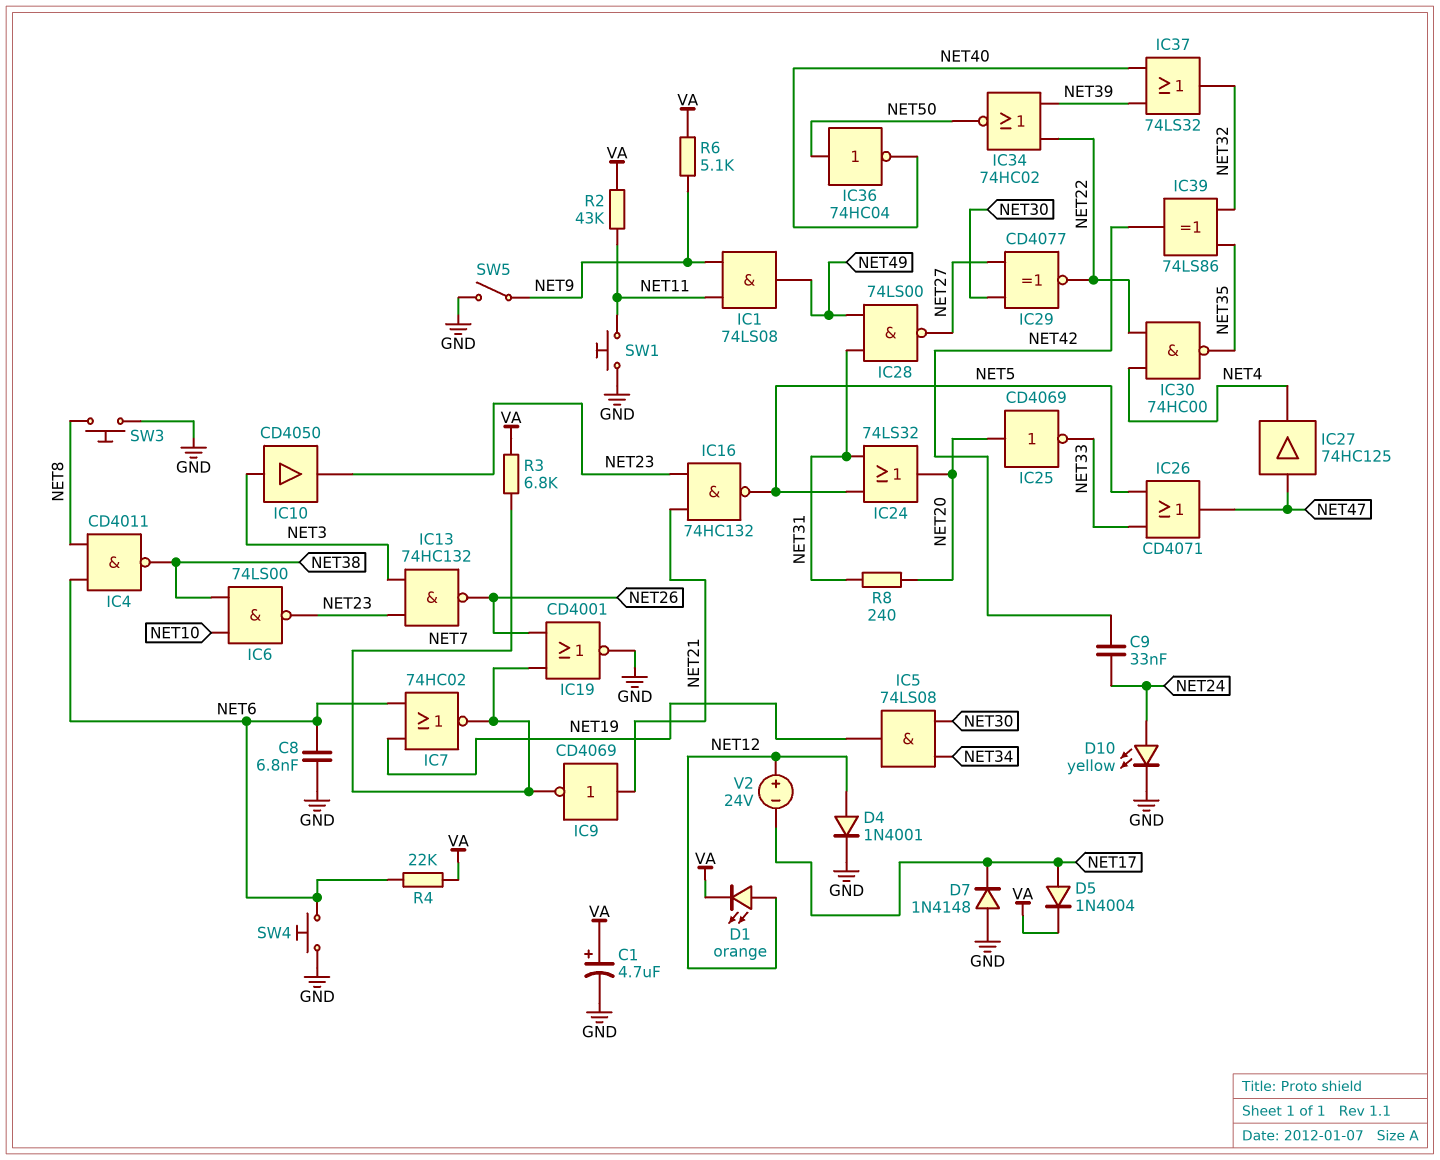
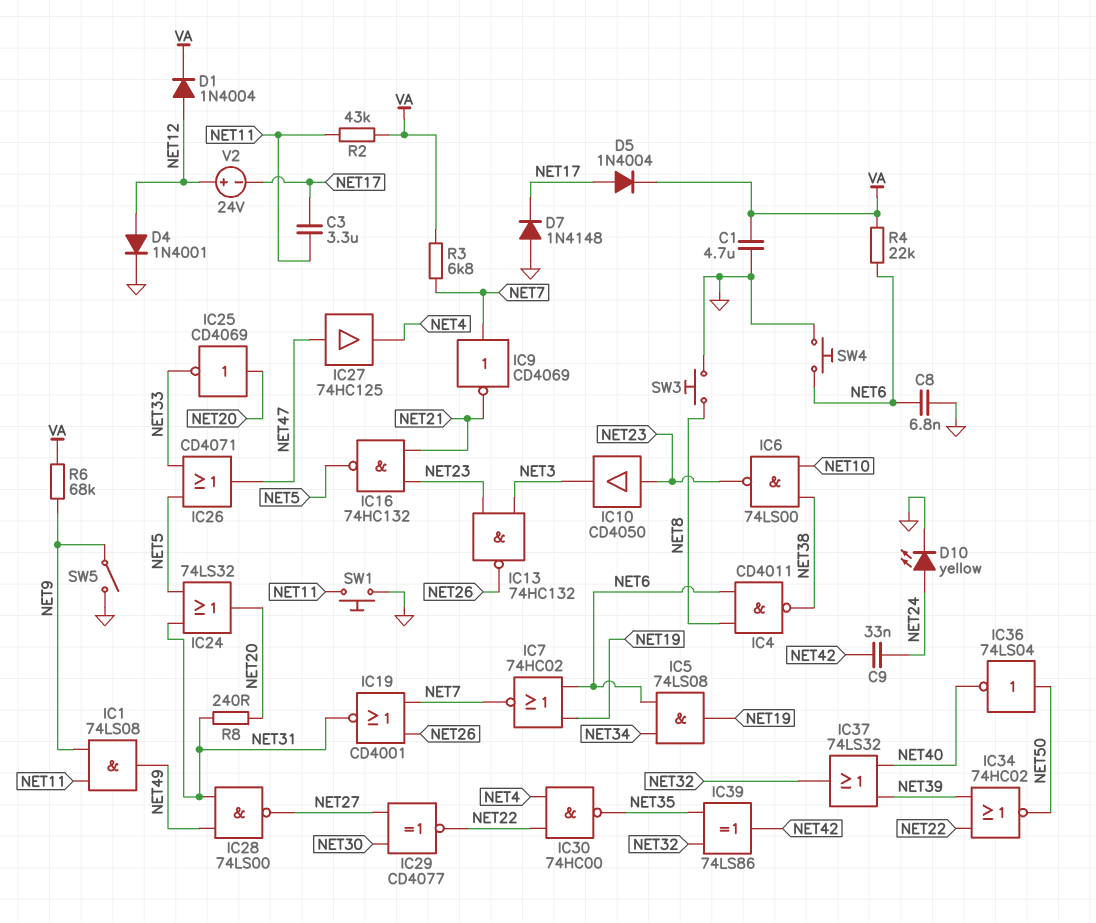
C1: 4.7uF (plus VA, minus GND) -> 4.7uF (GND, VA)
C3: none -> 3.3uF (NET11, NET17)
D1: LED orange (A NET12, K VA) -> diode 1N4004 (A NET12, K VA)
IC5: AND 74LS08 (in NET30, in NET34, out NET19) -> AND 74LS08 (in NET6, in NET34, out NET19)
IC9: NOT CD4069 (in NET21, out NET7) -> NOT CD4069 (in NET7, out NET21)
IC10: buffer CD4050 (in NET3, out NET23) -> buffer CD4050 (in NET23, out NET3)
IC19: NOR CD4001 (in NET7, in NET26, out GND) -> NOR CD4001 (in NET7, in NET26, out NET31)
IC36: NOT 74HC04 (in NET50, out NET40) -> NOT 74LS04 (in NET50, out NET40)
R6: 5.1k (NET9, VA) -> 68k (NET9, VA)

